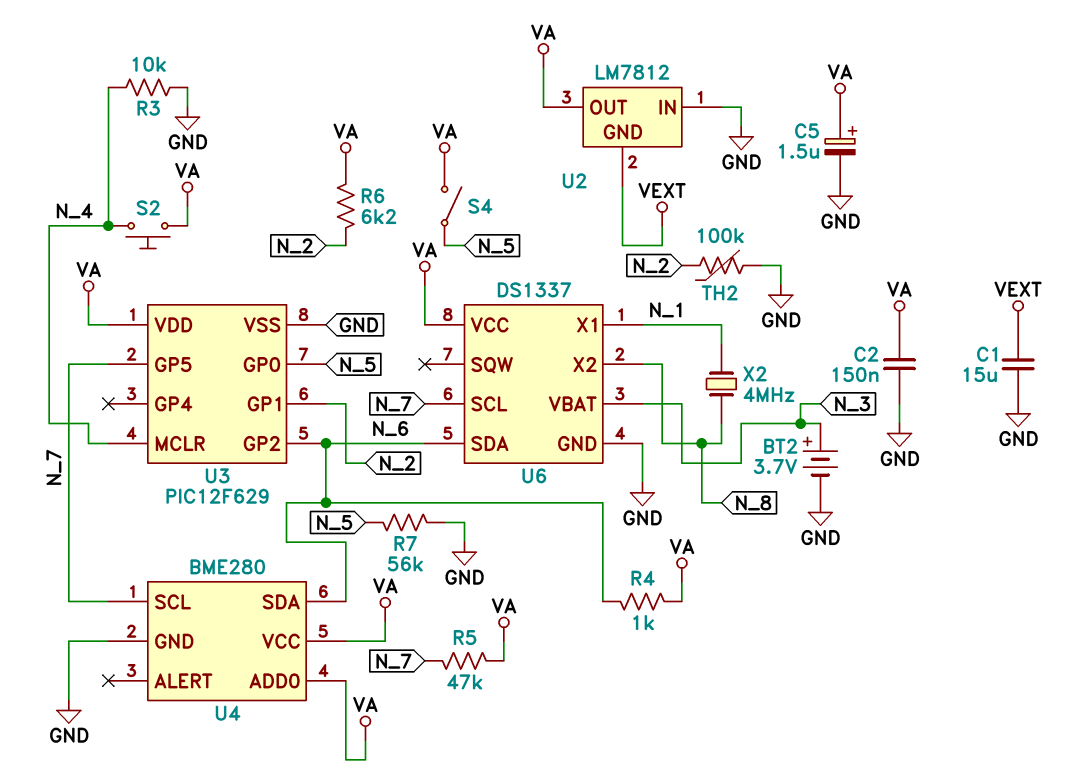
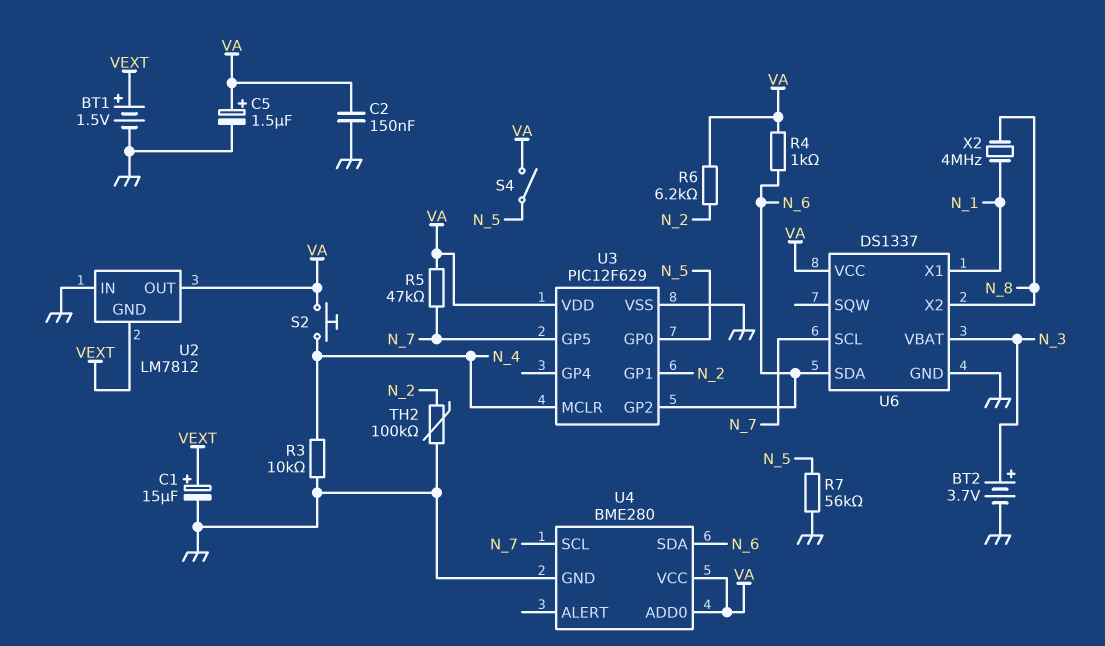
BT1: none -> 1.5V (plus VEXT, minus GND)
C1: 15uF (GND, VEXT) -> 15uF (plus VEXT, minus GND)

